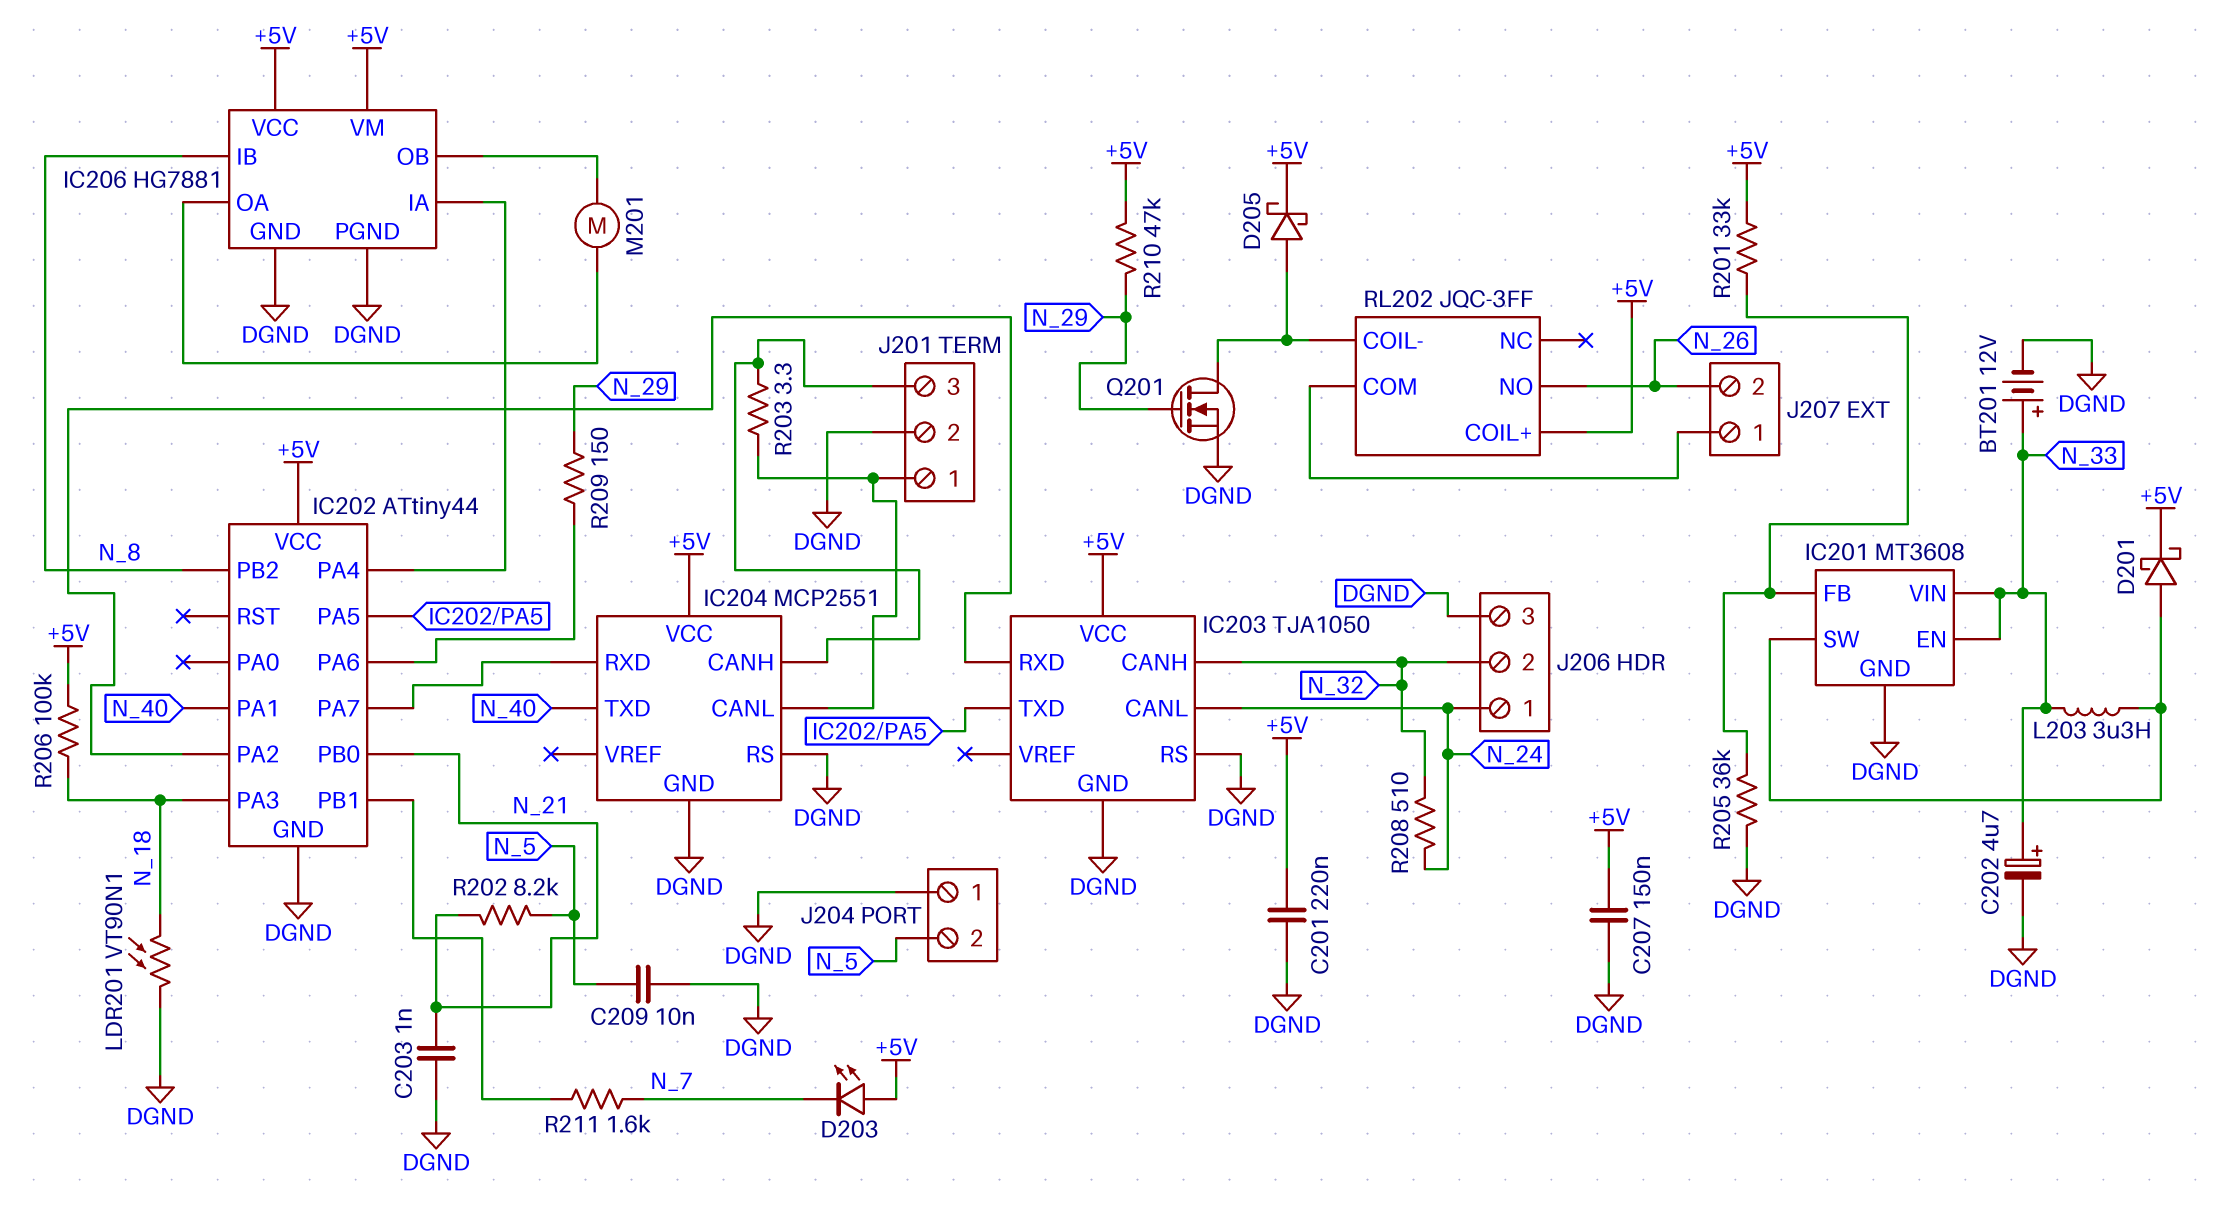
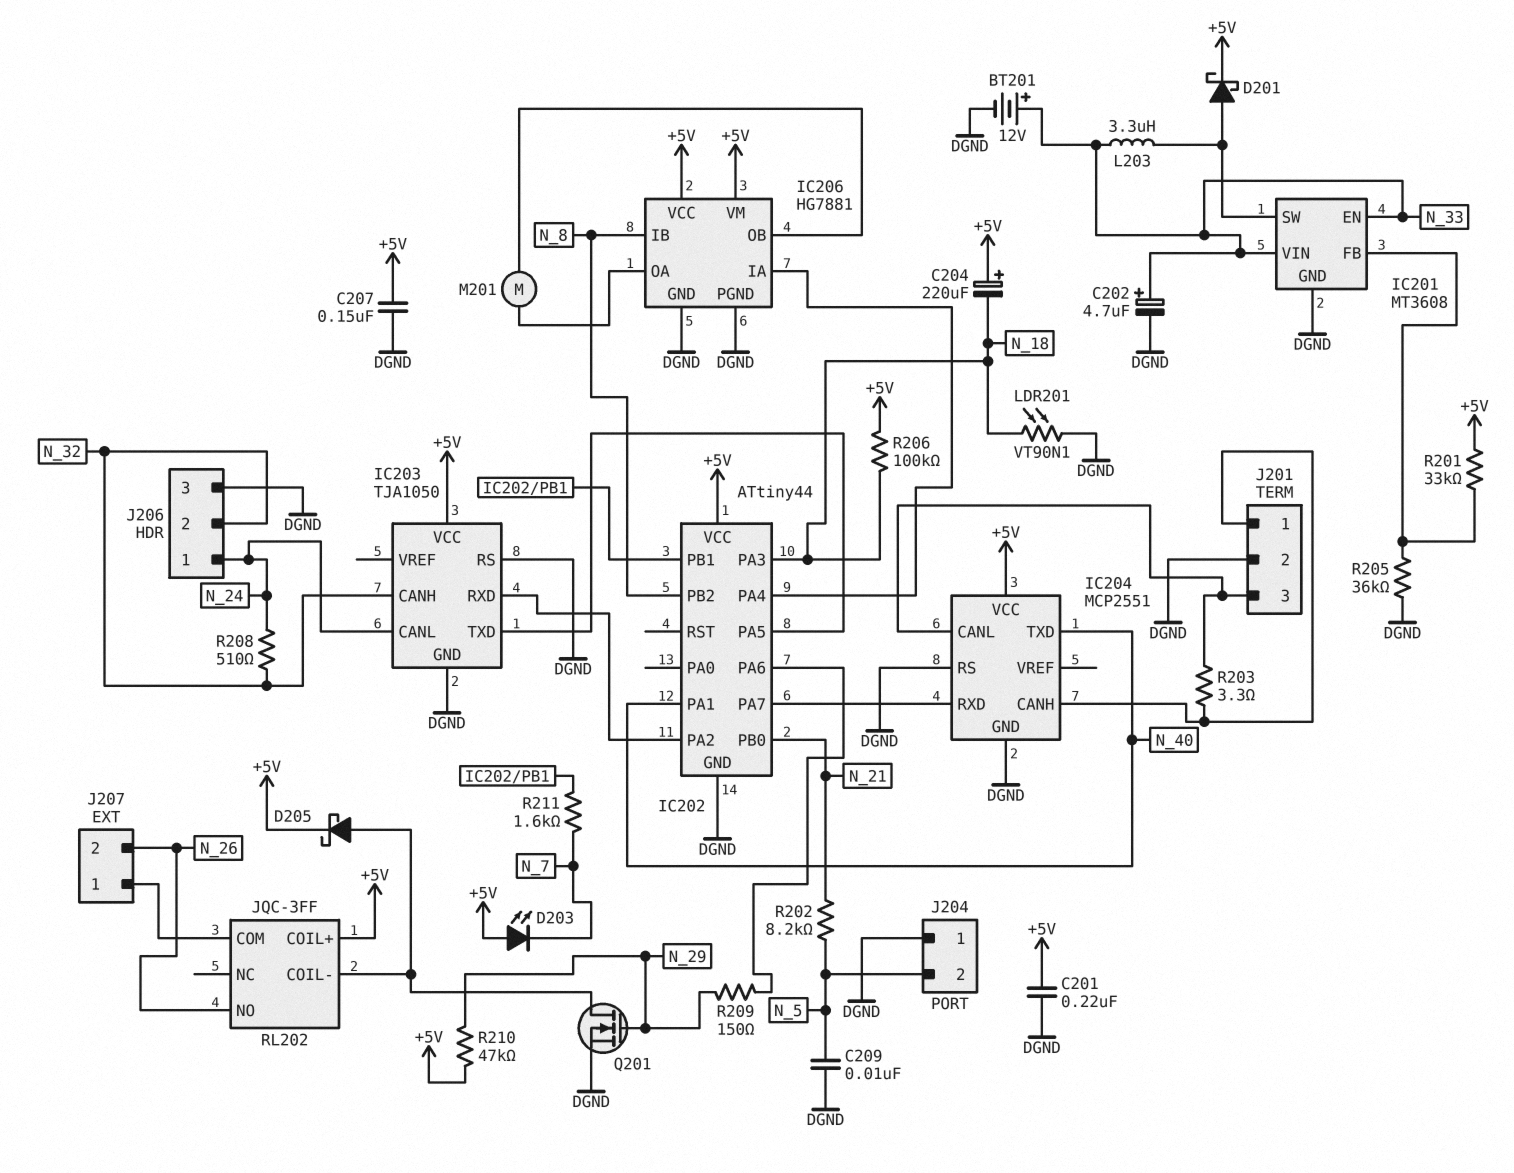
C203: 1nF (DGND, N_21) -> none
C204: none -> 220uF (plus +5V, minus N_18)
J201 pin 1: IC204/CANL -> IC204/CANH
J201 pin 3: IC204/CANH -> IC204/CANL

